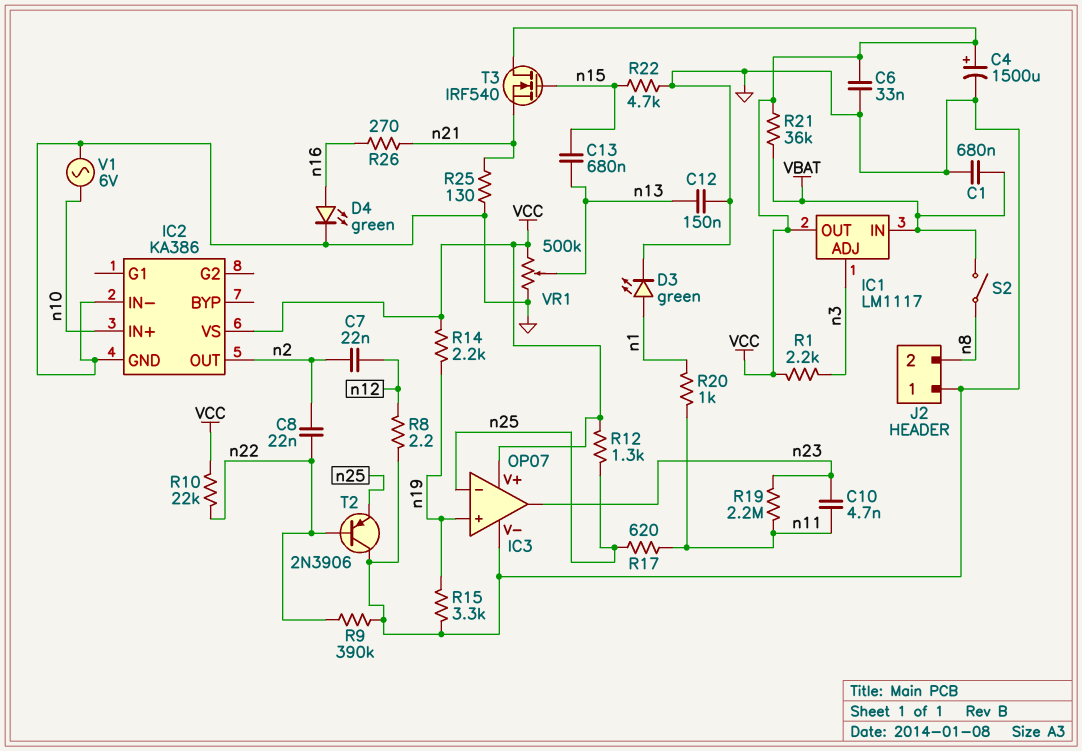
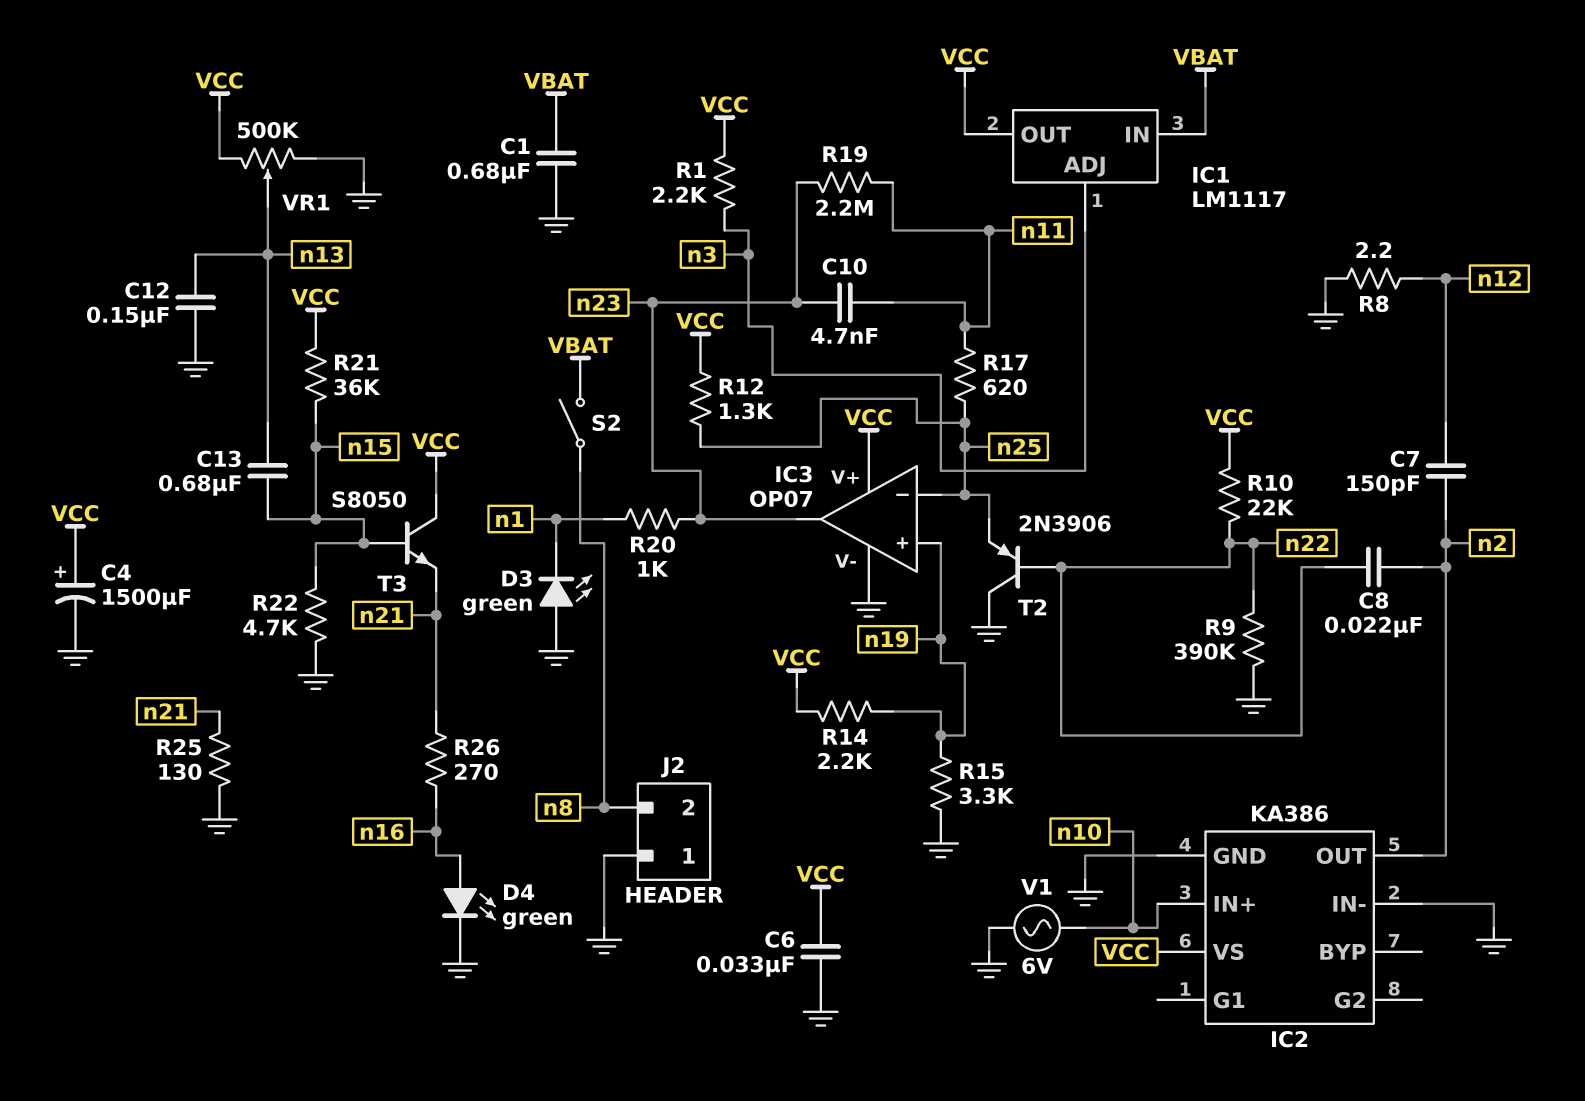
C7: 22nF (n2, n12) -> 150pF (n2, n12)
D3: LED green (A n1, K GND) -> LED green (A GND, K n1)
R20: 1k (n1, n11) -> 1k (n1, n23)
R21: 36k (VBAT, VCC) -> 36k (VCC, n15)
T3: NMOS IRF540 (G n15, D VCC, S n21) -> NPN S8050 (B n15, C VCC, E n21)

